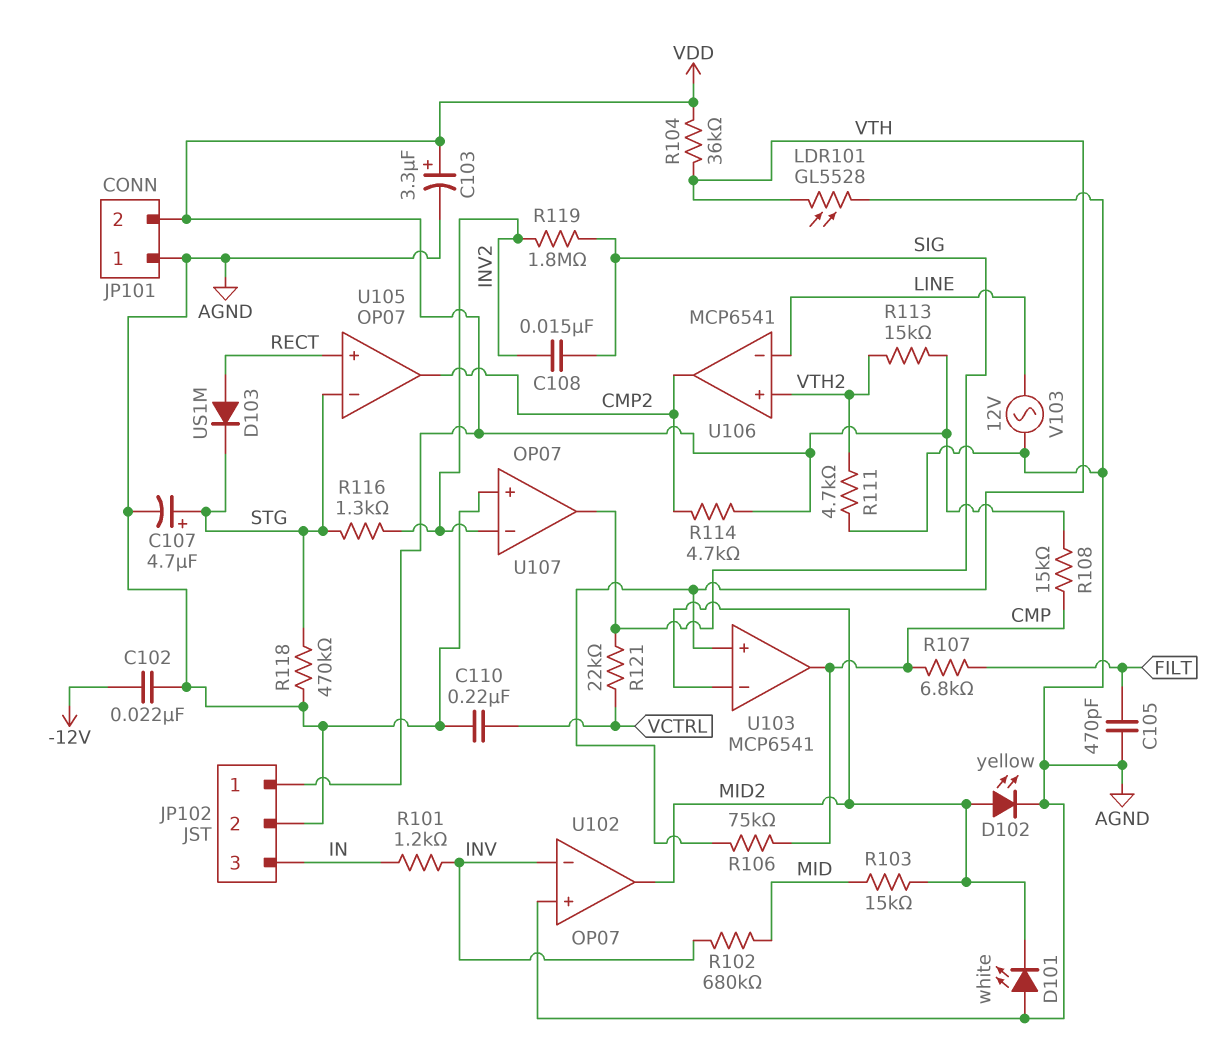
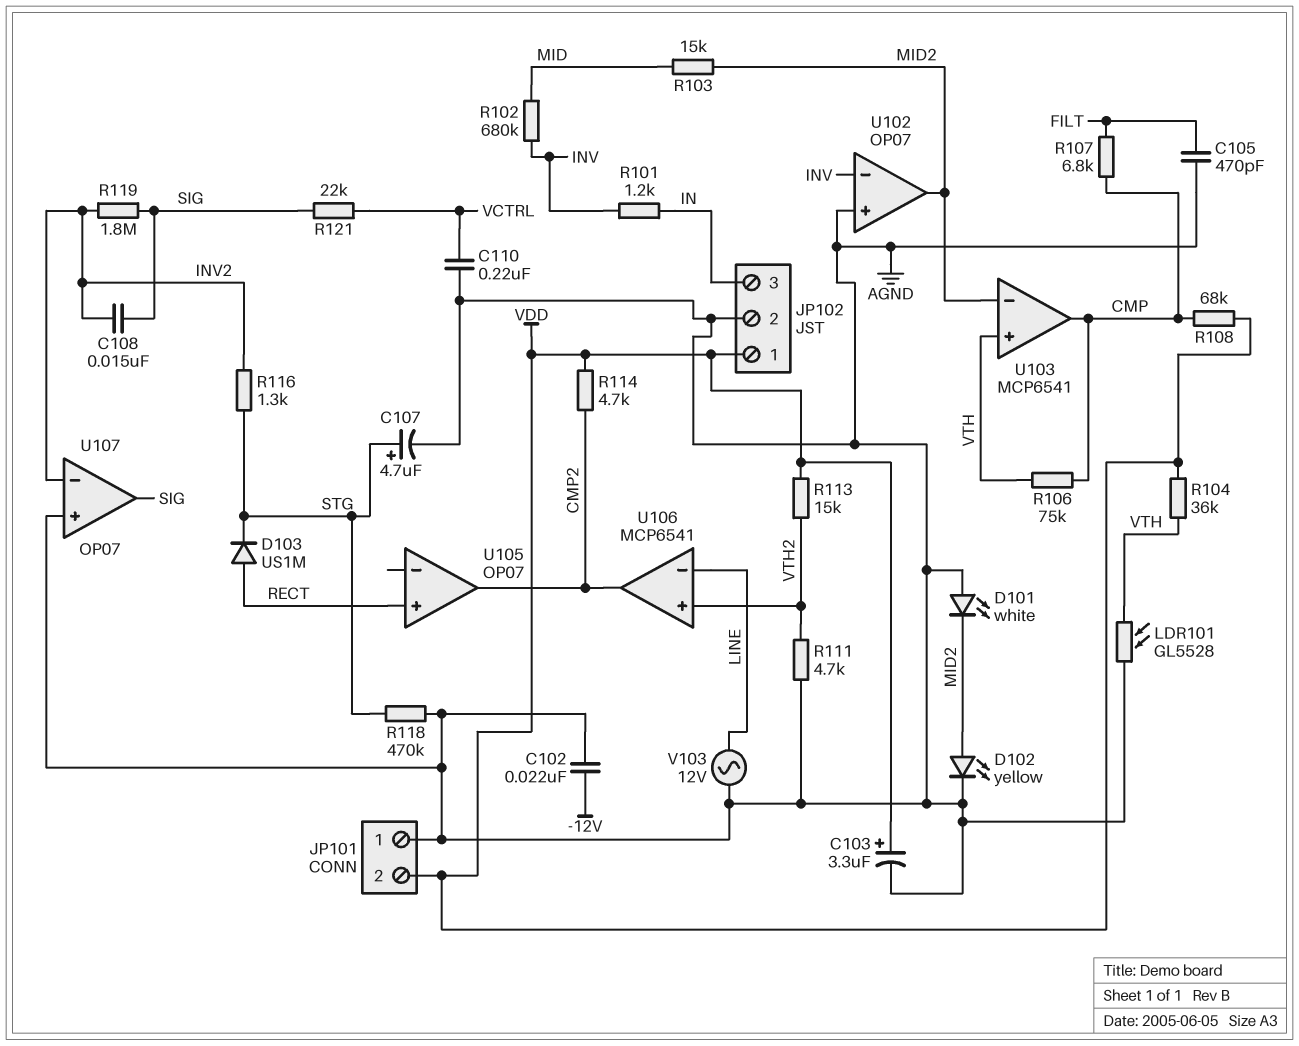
R108: 15k (CMP, VDD) -> 68k (CMP, VDD)
U105 pin in-: STG -> none

